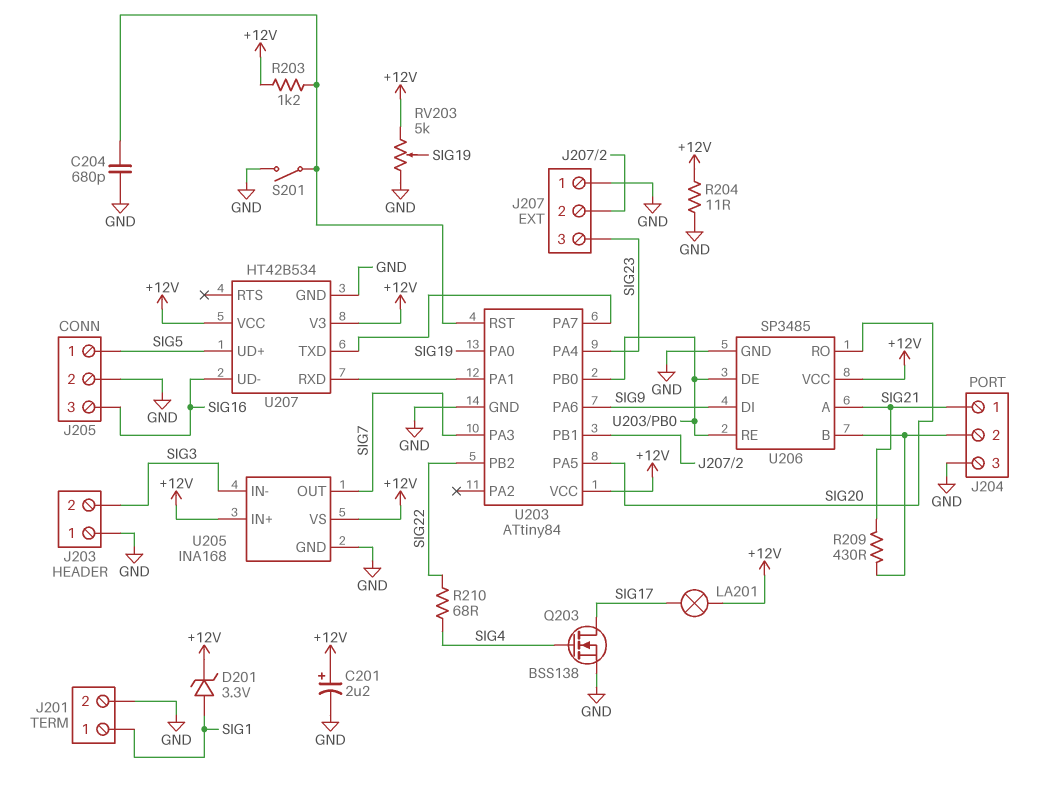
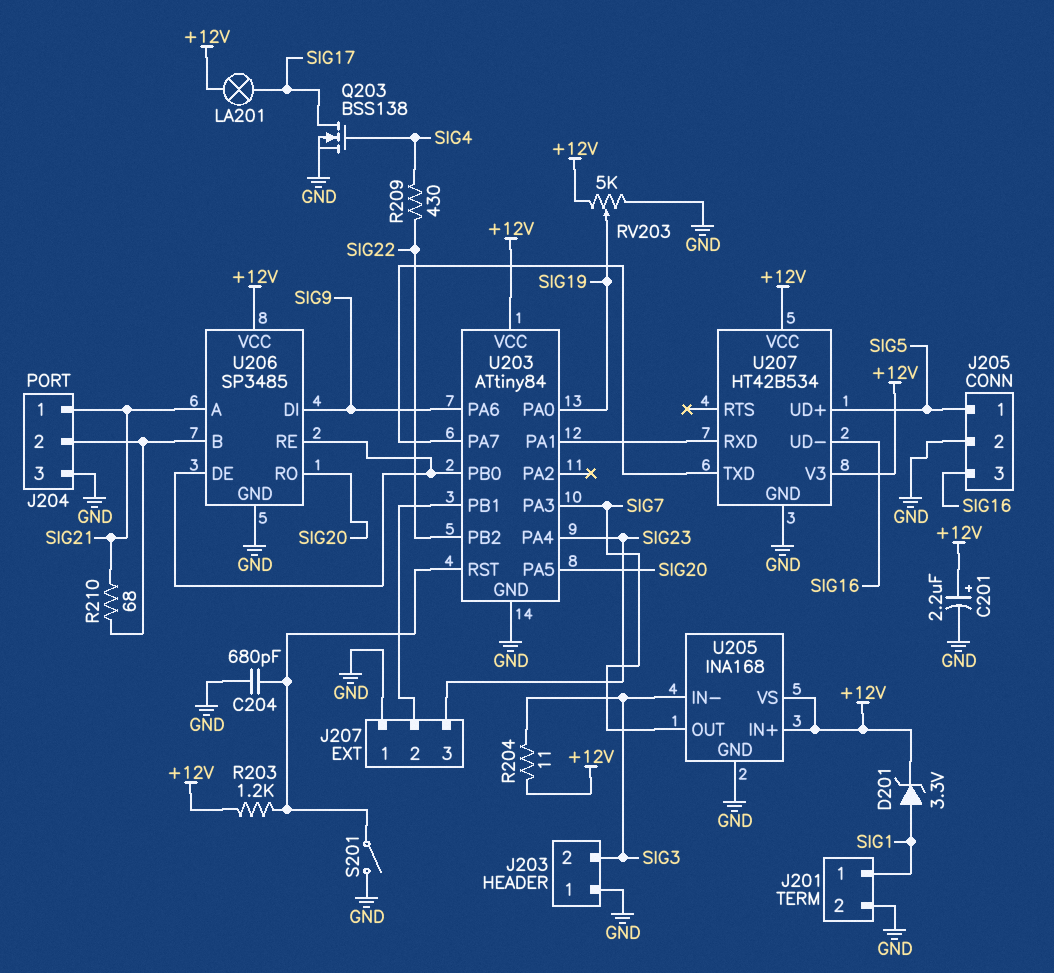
R204: 11 (+12V, GND) -> 11 (+12V, SIG3)
R209: 430 (J204/2, SIG21) -> 430 (SIG4, SIG22)
R210: 68 (SIG4, SIG22) -> 68 (J204/2, SIG21)

